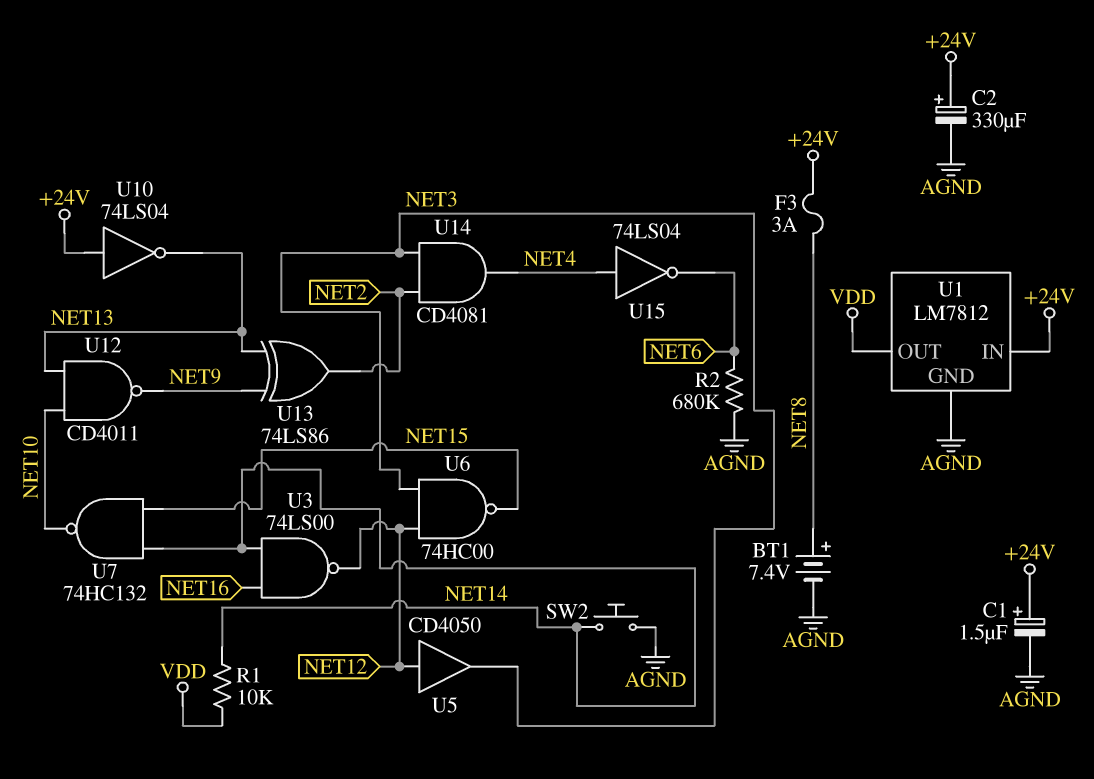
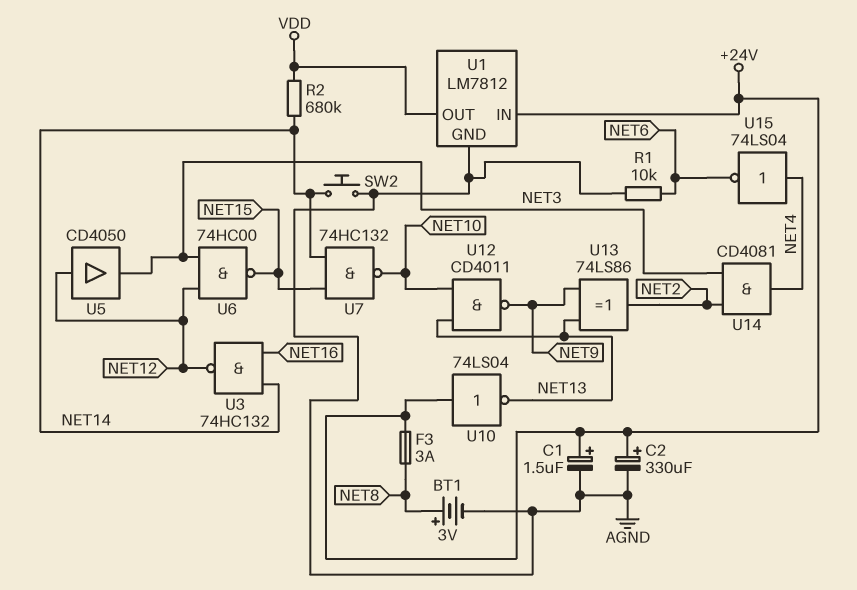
BT1: 7.4V (plus NET8, minus AGND) -> 3V (plus NET8, minus AGND)
R1: 10k (NET14, VDD) -> 10k (AGND, NET6)
R2: 680k (AGND, NET6) -> 680k (NET14, VDD)
U3: NAND 74LS00 (in NET14, in NET16, out NET12) -> NAND 74HC132 (in NET14, in NET16, out NET12)

